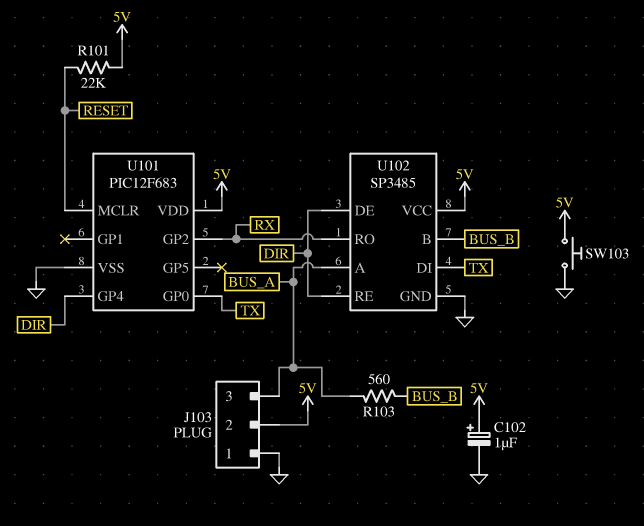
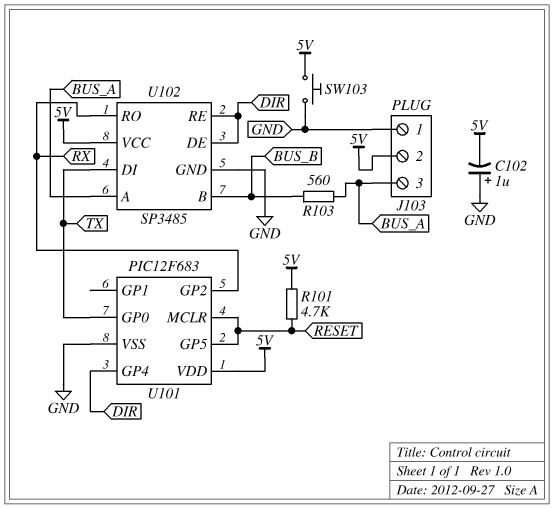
C102: 1uF (plus 5V, minus GND) -> 1uF (plus GND, minus 5V)
R101: 22k (5V, RESET) -> 4.7k (5V, RESET)
U101 pin GP5: none -> RESET

